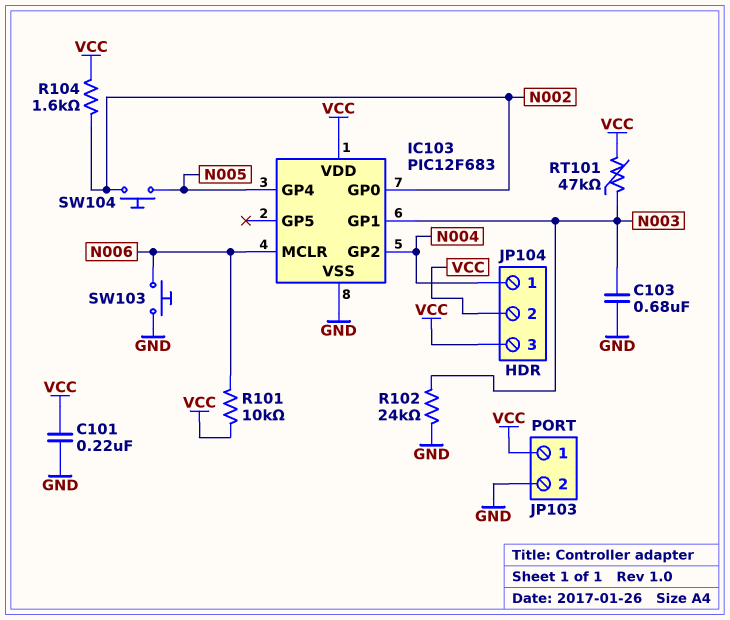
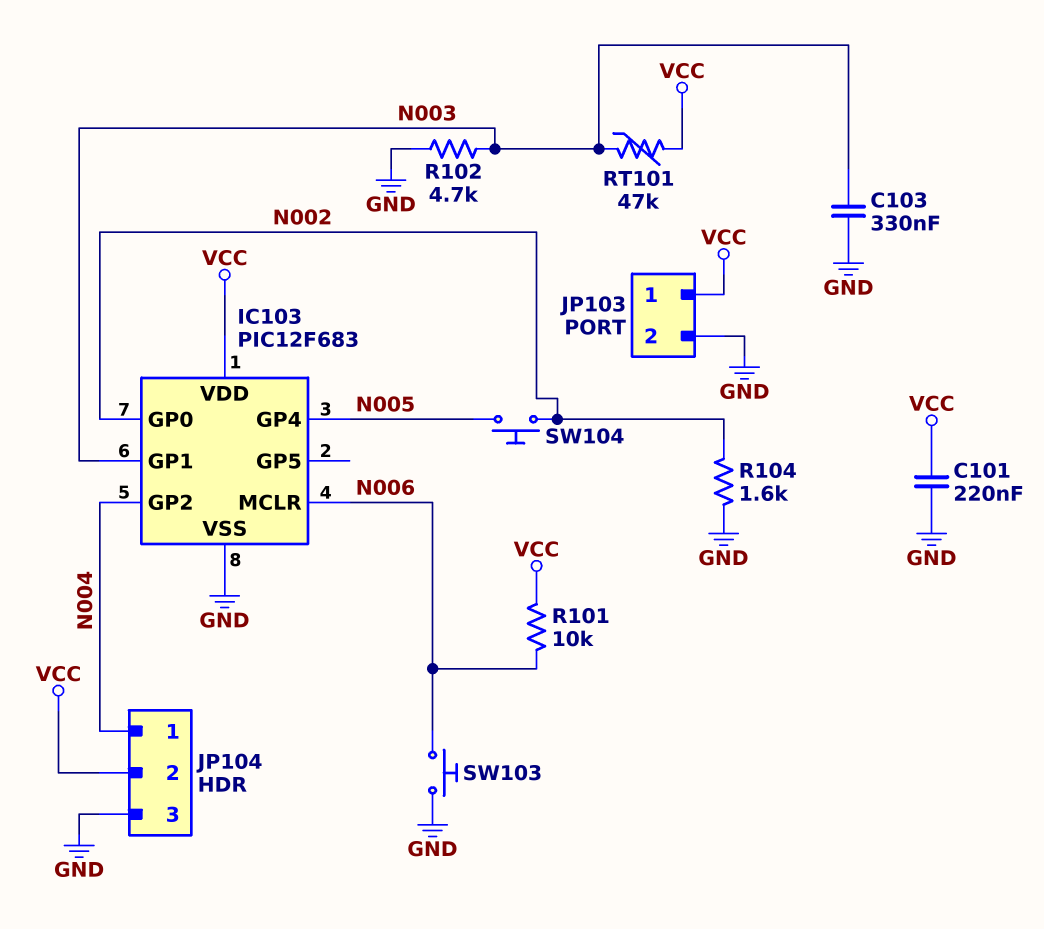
C103: 680nF (GND, N003) -> 330nF (GND, N003)
JP104 pin 3: VCC -> GND
R102: 24k (GND, N003) -> 4.7k (GND, N003)
R104: 1.6k (N002, VCC) -> 1.6k (GND, N002)

